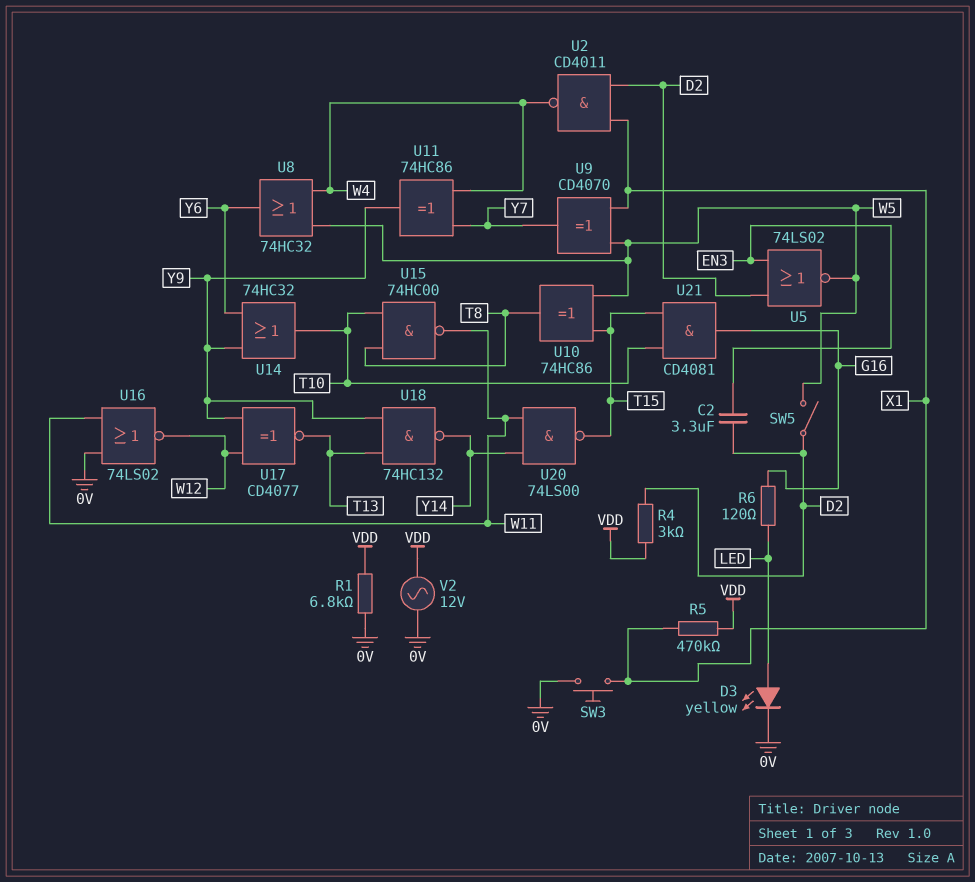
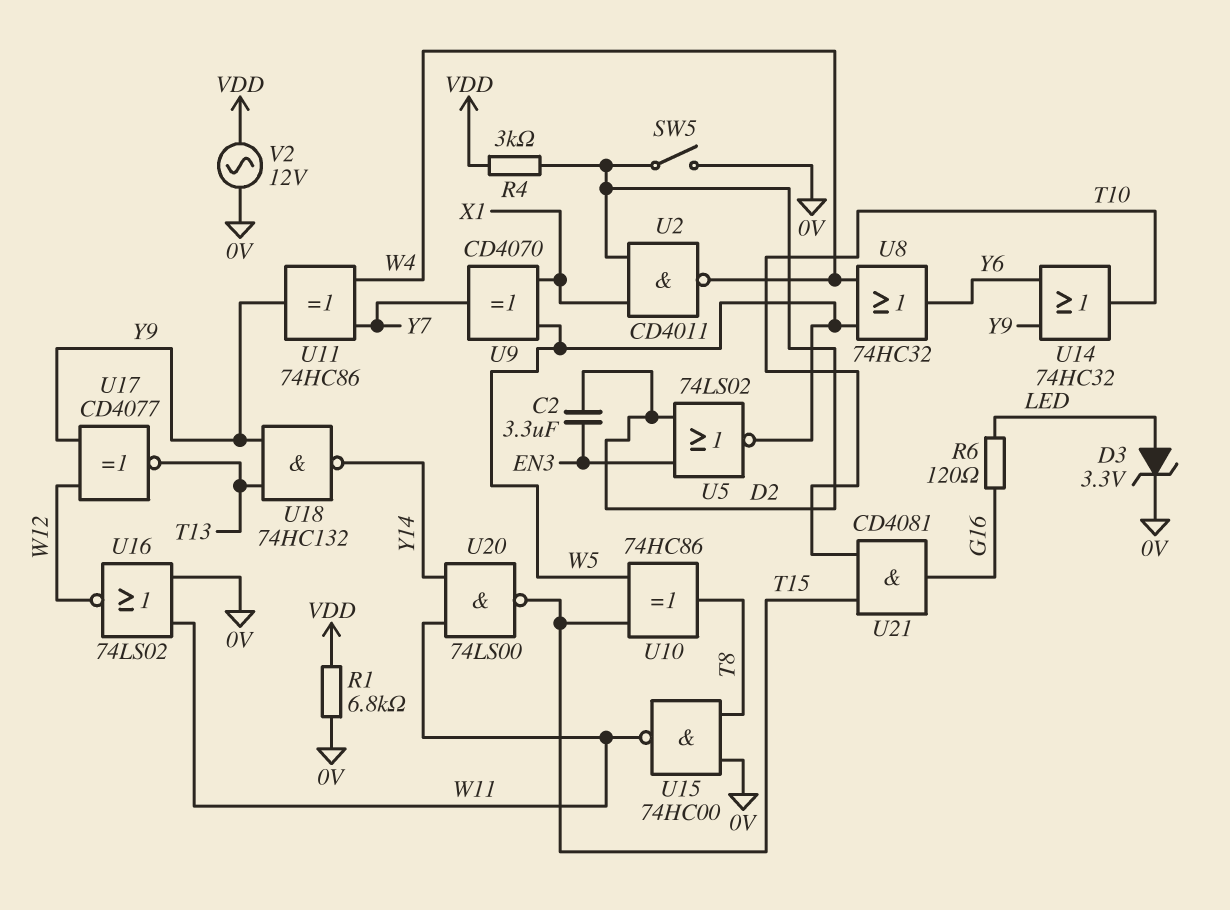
D3: LED yellow (A LED, K 0V) -> zener 3.3V (A LED, K 0V)
R5: 470k (VDD, X1) -> none
SW3: button (0V, X1) -> none
SW5: switch (D2, W5) -> switch (0V, D2)
U15: NAND 74HC00 (in T8, in T10, out W11) -> NAND 74HC00 (in 0V, in T8, out W11)

